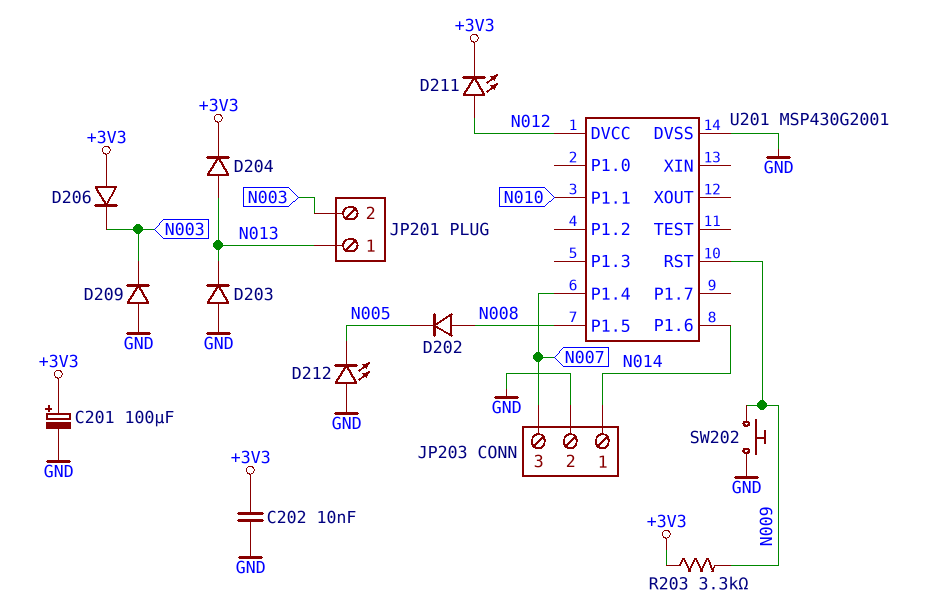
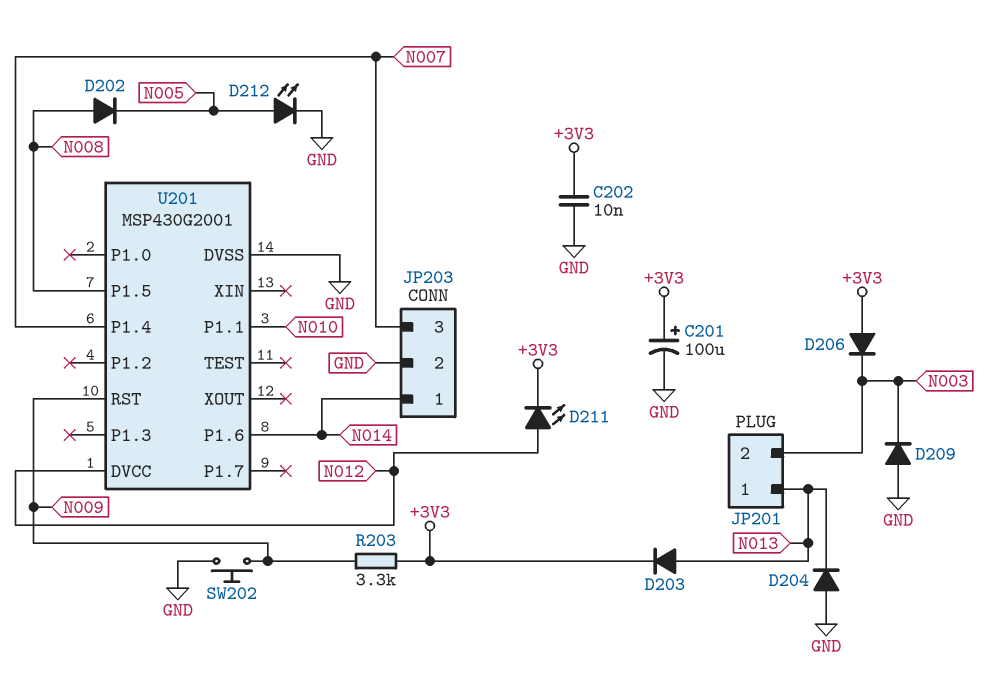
D203: diode (A GND, K N013) -> diode (A N013, K +3V3)
D204: diode (A N013, K +3V3) -> diode (A GND, K N013)
D212: LED (A GND, K N005) -> LED (A N005, K GND)

